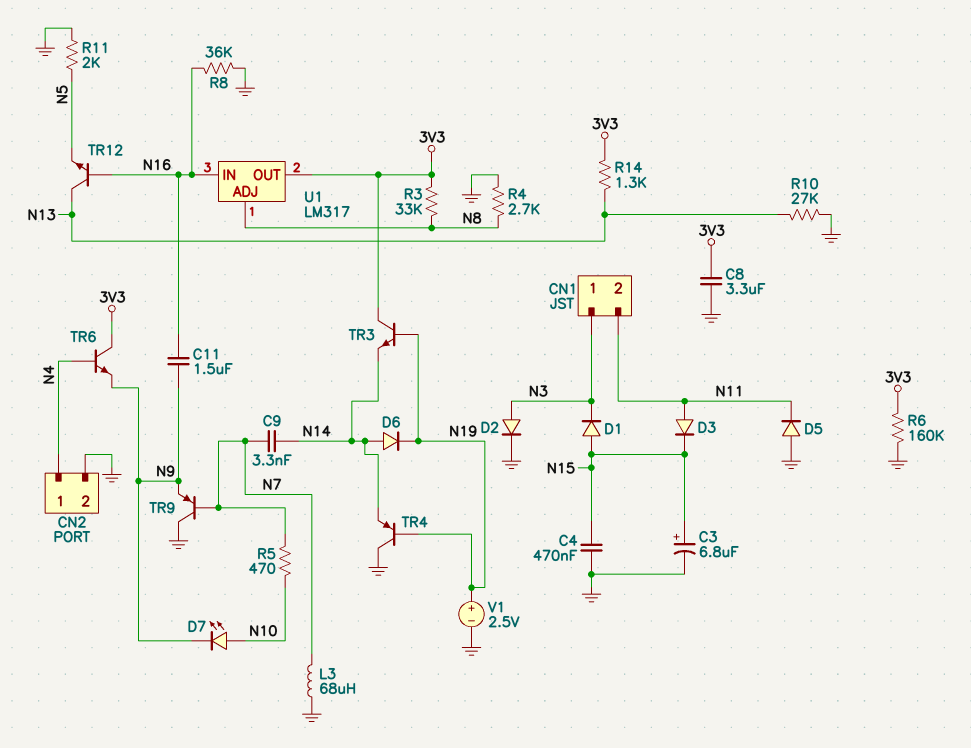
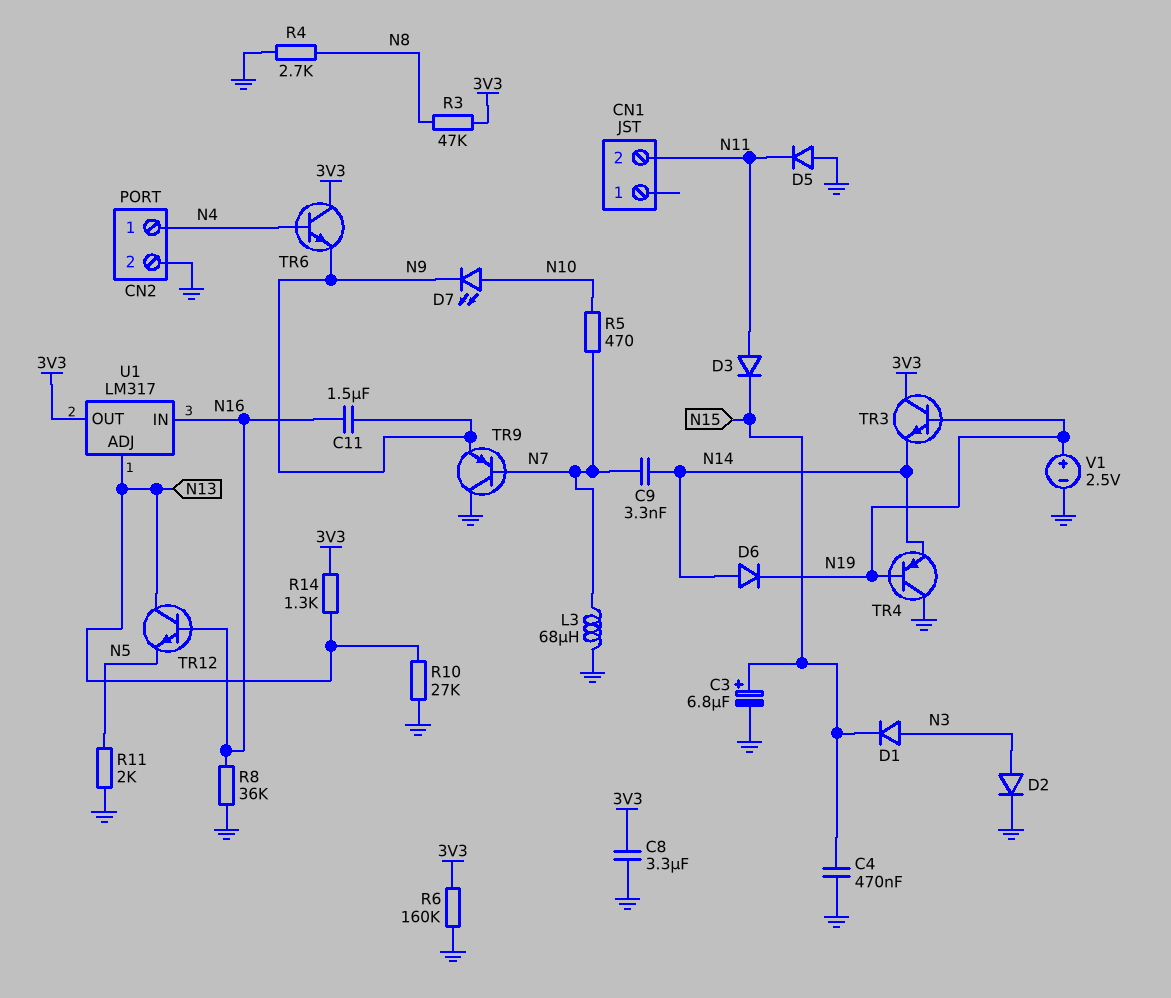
CN1 pin 1: N3 -> none
D1: diode (A N15, K N3) -> diode (A N3, K N15)
R3: 33k (3V3, N8) -> 47k (3V3, N8)
U1 pin ADJ: N8 -> N13

